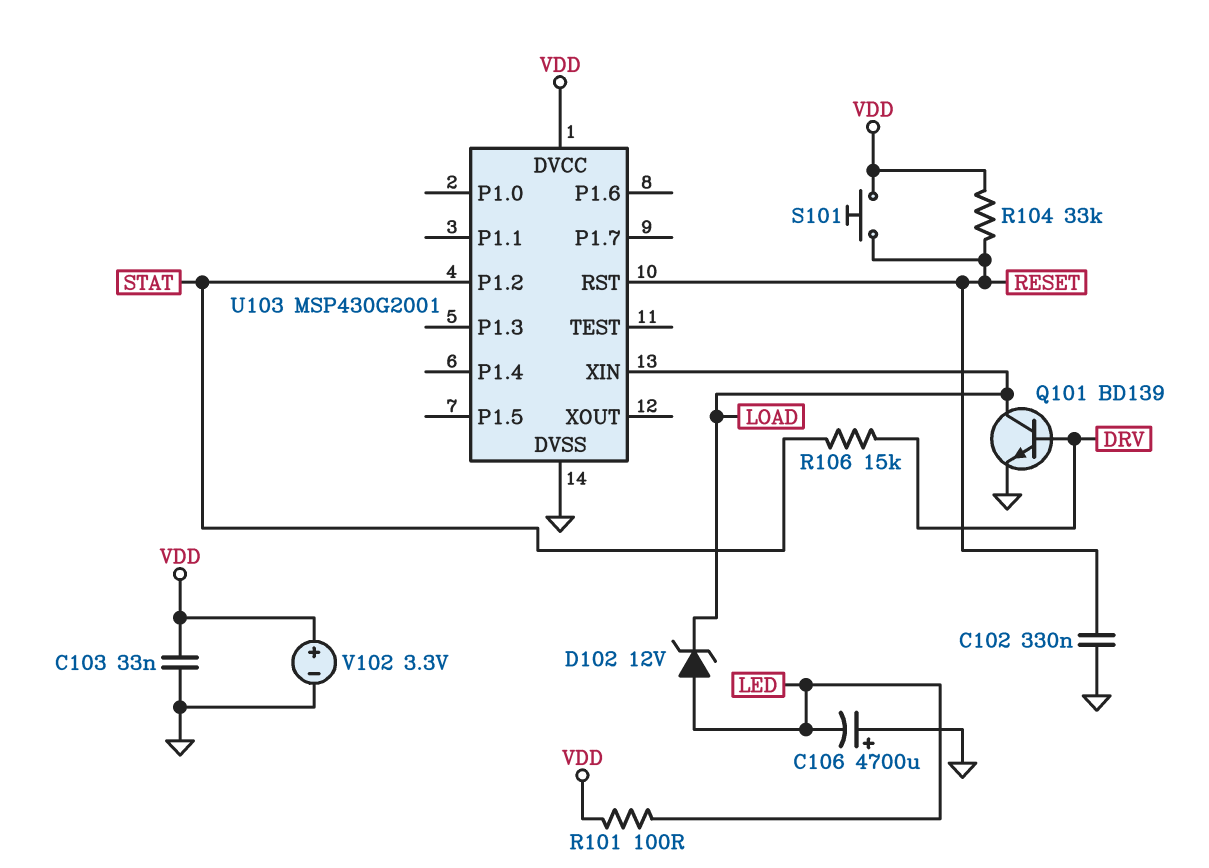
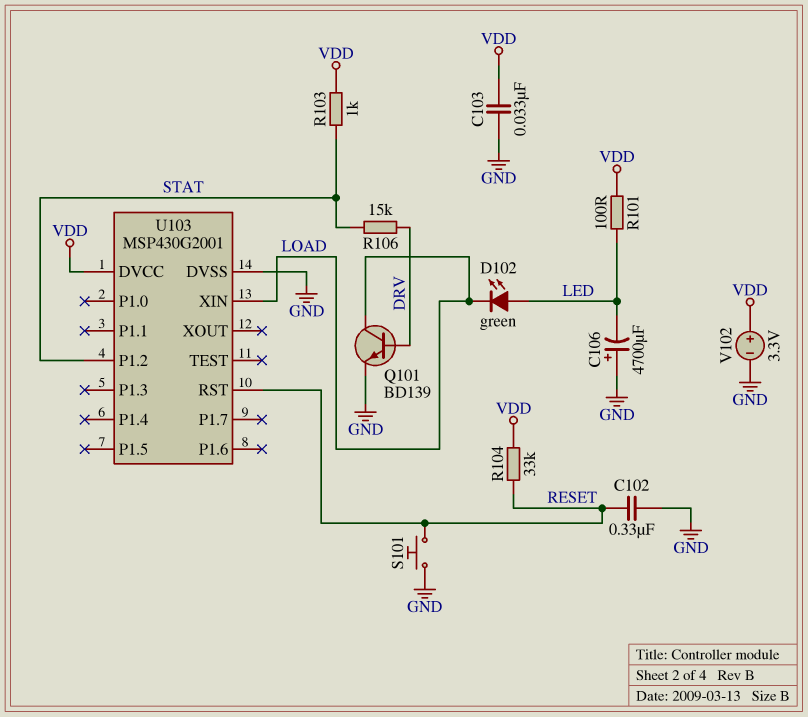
D102: zener 12V (A LED, K LOAD) -> LED green (A LED, K LOAD)
R103: none -> 1k (STAT, VDD)
S101: button (RESET, VDD) -> button (GND, RESET)

